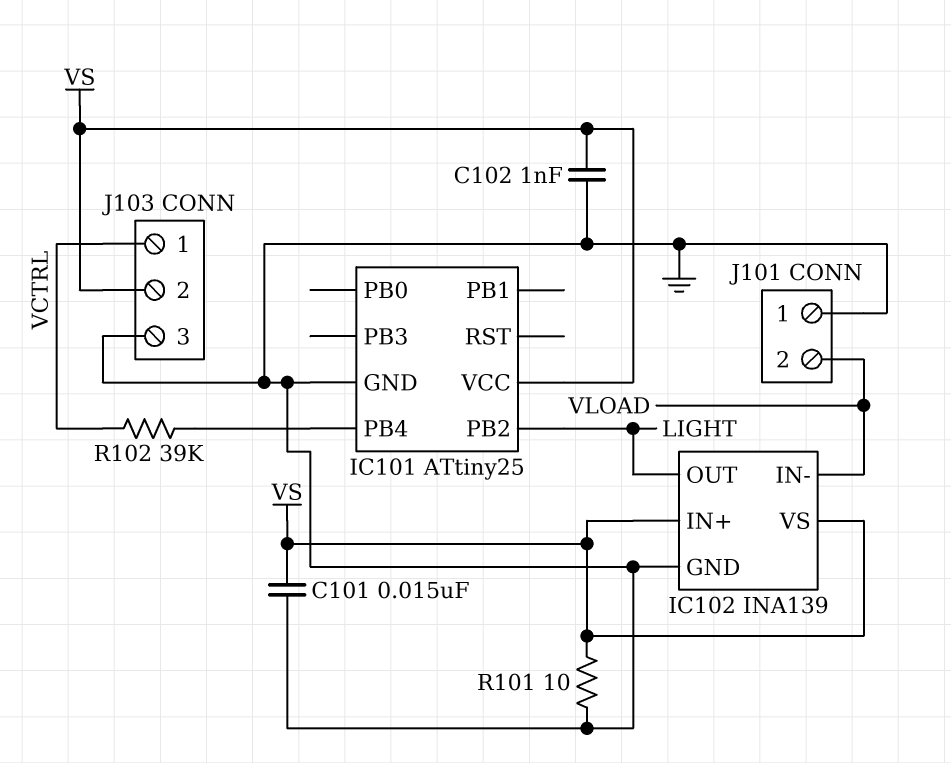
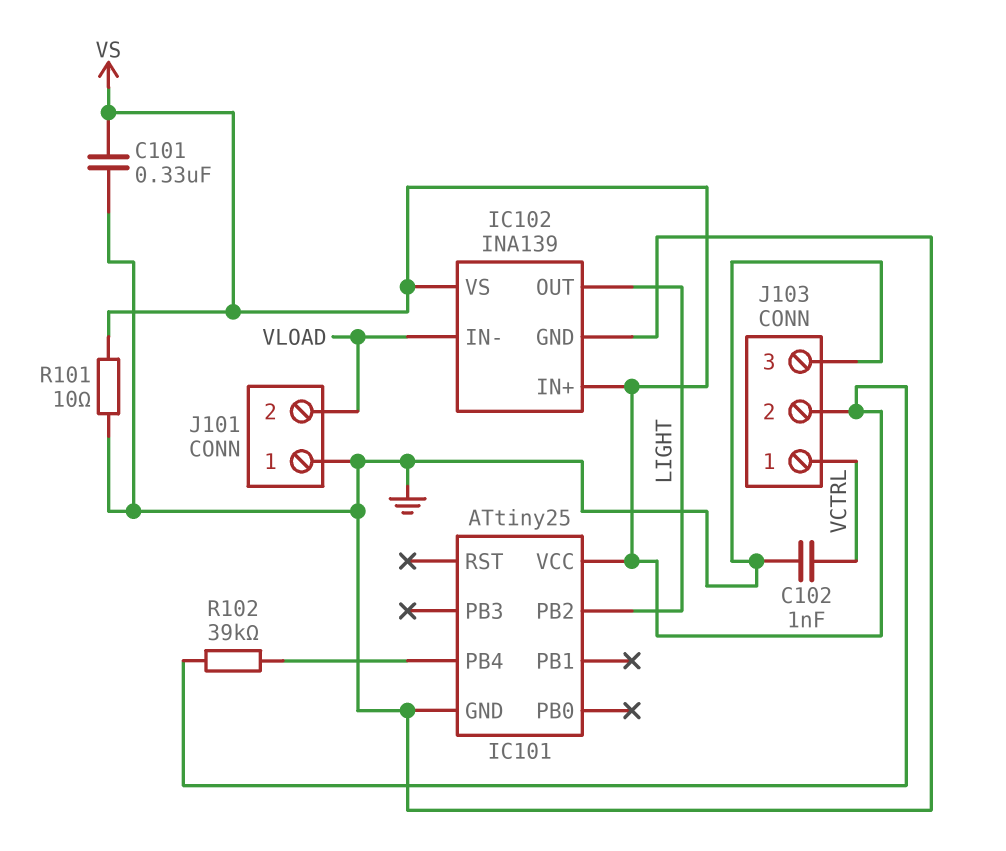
C101: 15nF (GND, VS) -> 330nF (GND, VS)
C102: 1nF (GND, VS) -> 1nF (GND, VCTRL)
R102: 39k (IC101/PB4, VCTRL) -> 39k (IC101/PB4, VS)

